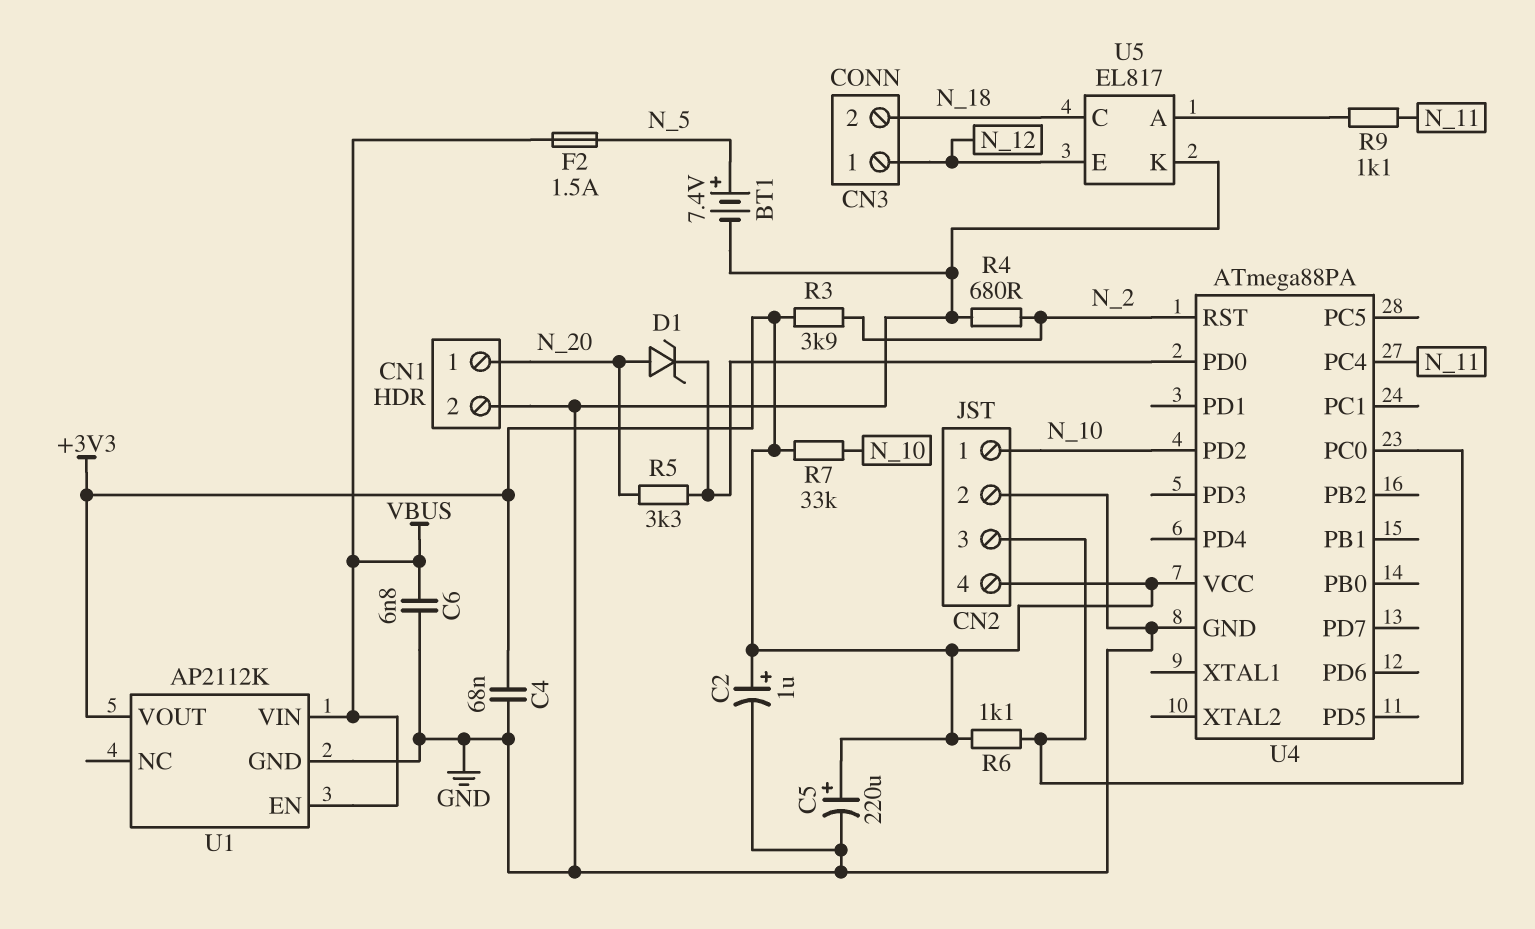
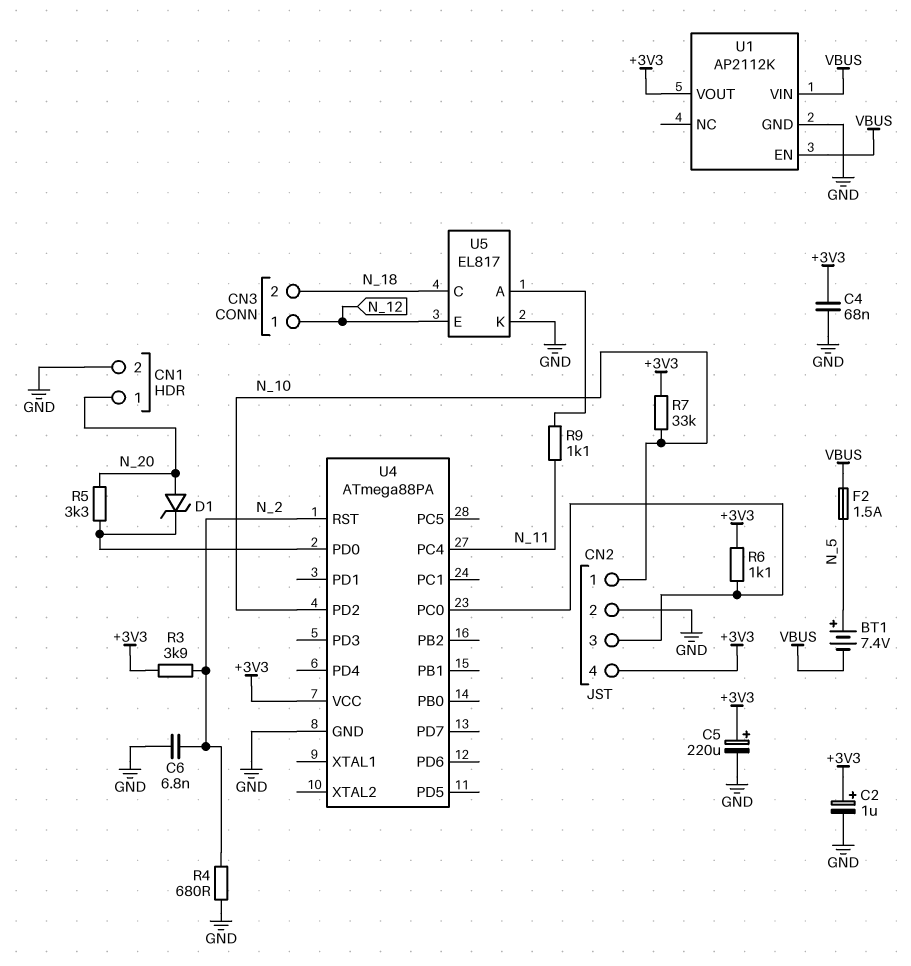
BT1: 7.4V (plus N_5, minus GND) -> 7.4V (plus N_5, minus VBUS)
C6: 6.8nF (GND, VBUS) -> 6.8nF (GND, N_2)

